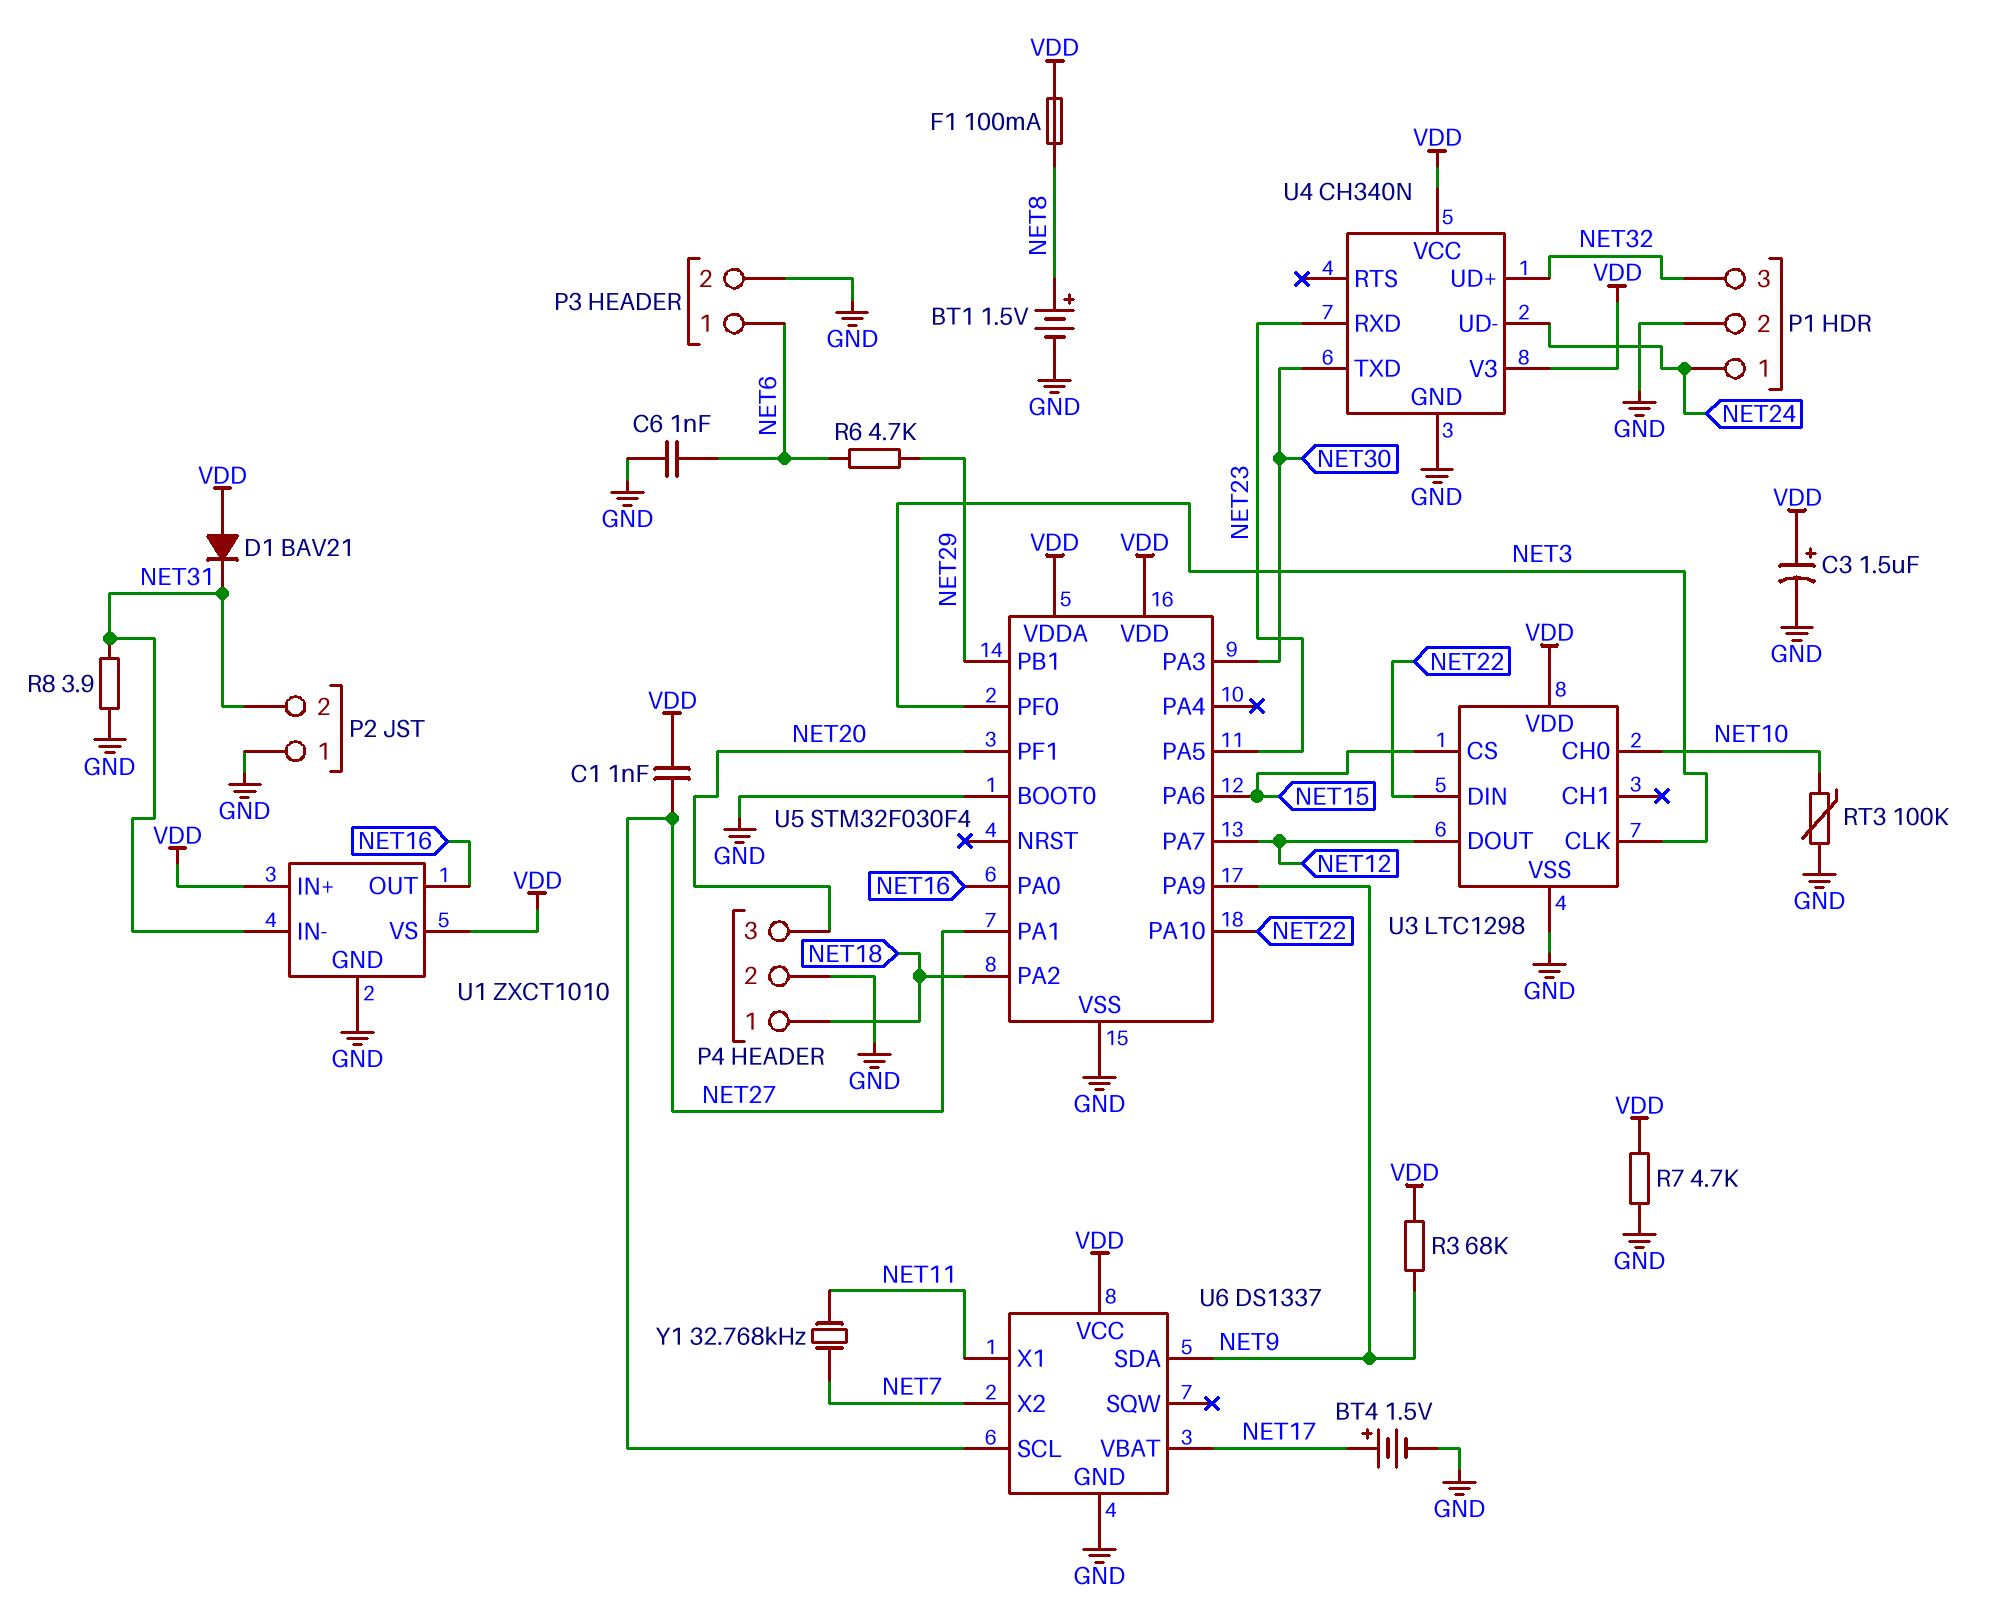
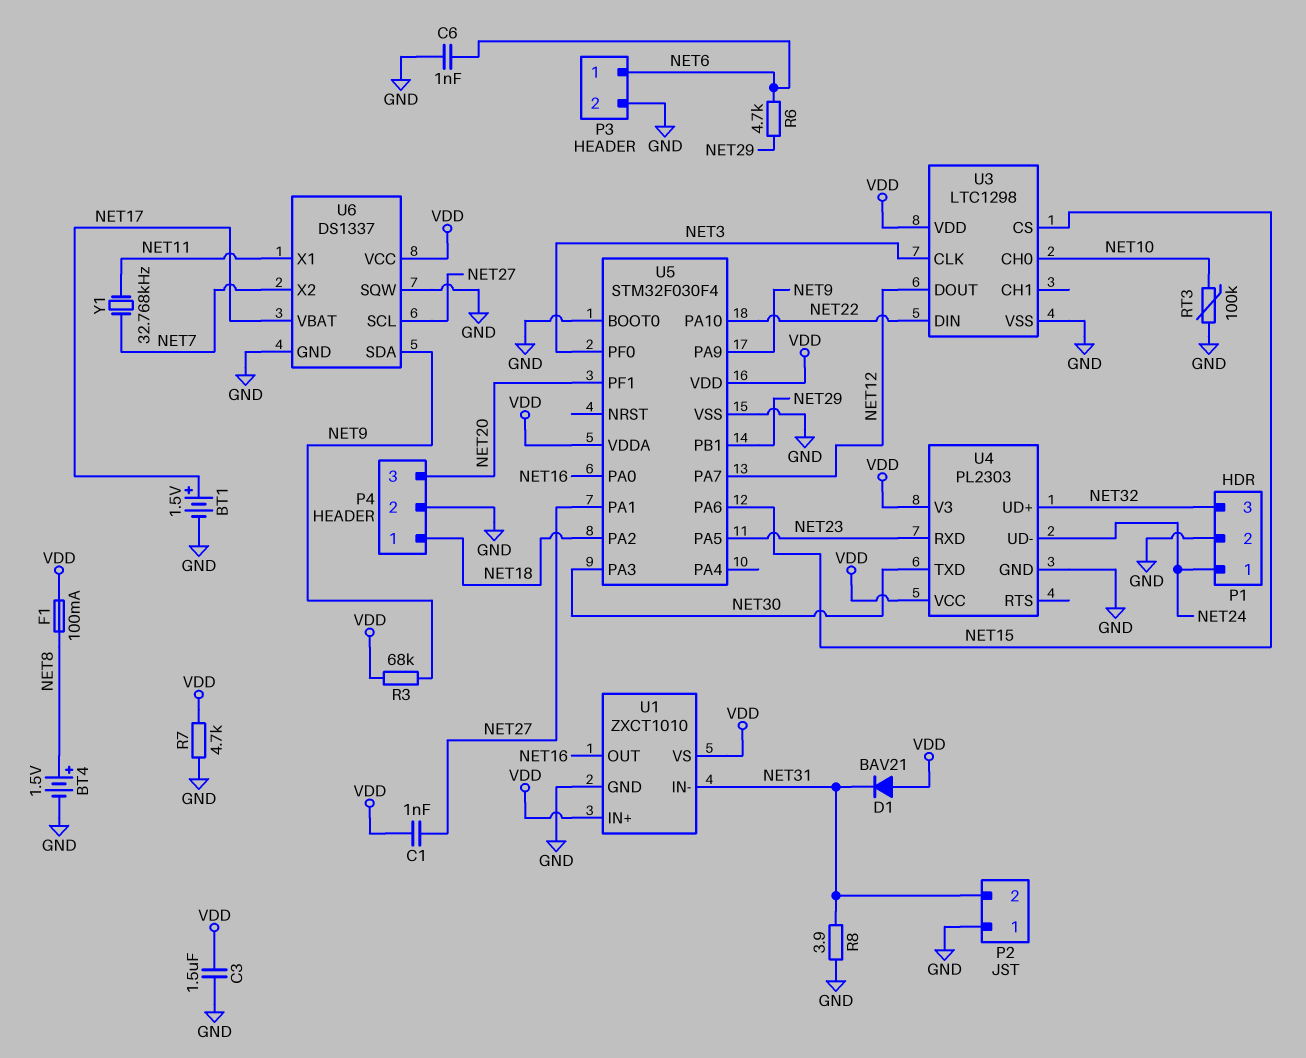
BT1: 1.5V (plus NET8, minus GND) -> 1.5V (plus NET17, minus GND)
BT4: 1.5V (plus NET17, minus GND) -> 1.5V (plus NET8, minus GND)
C3: 1.5uF (plus VDD, minus GND) -> 1.5uF (GND, VDD)
U4: CH340N -> PL2303
U6 pin SQW: none -> GND

